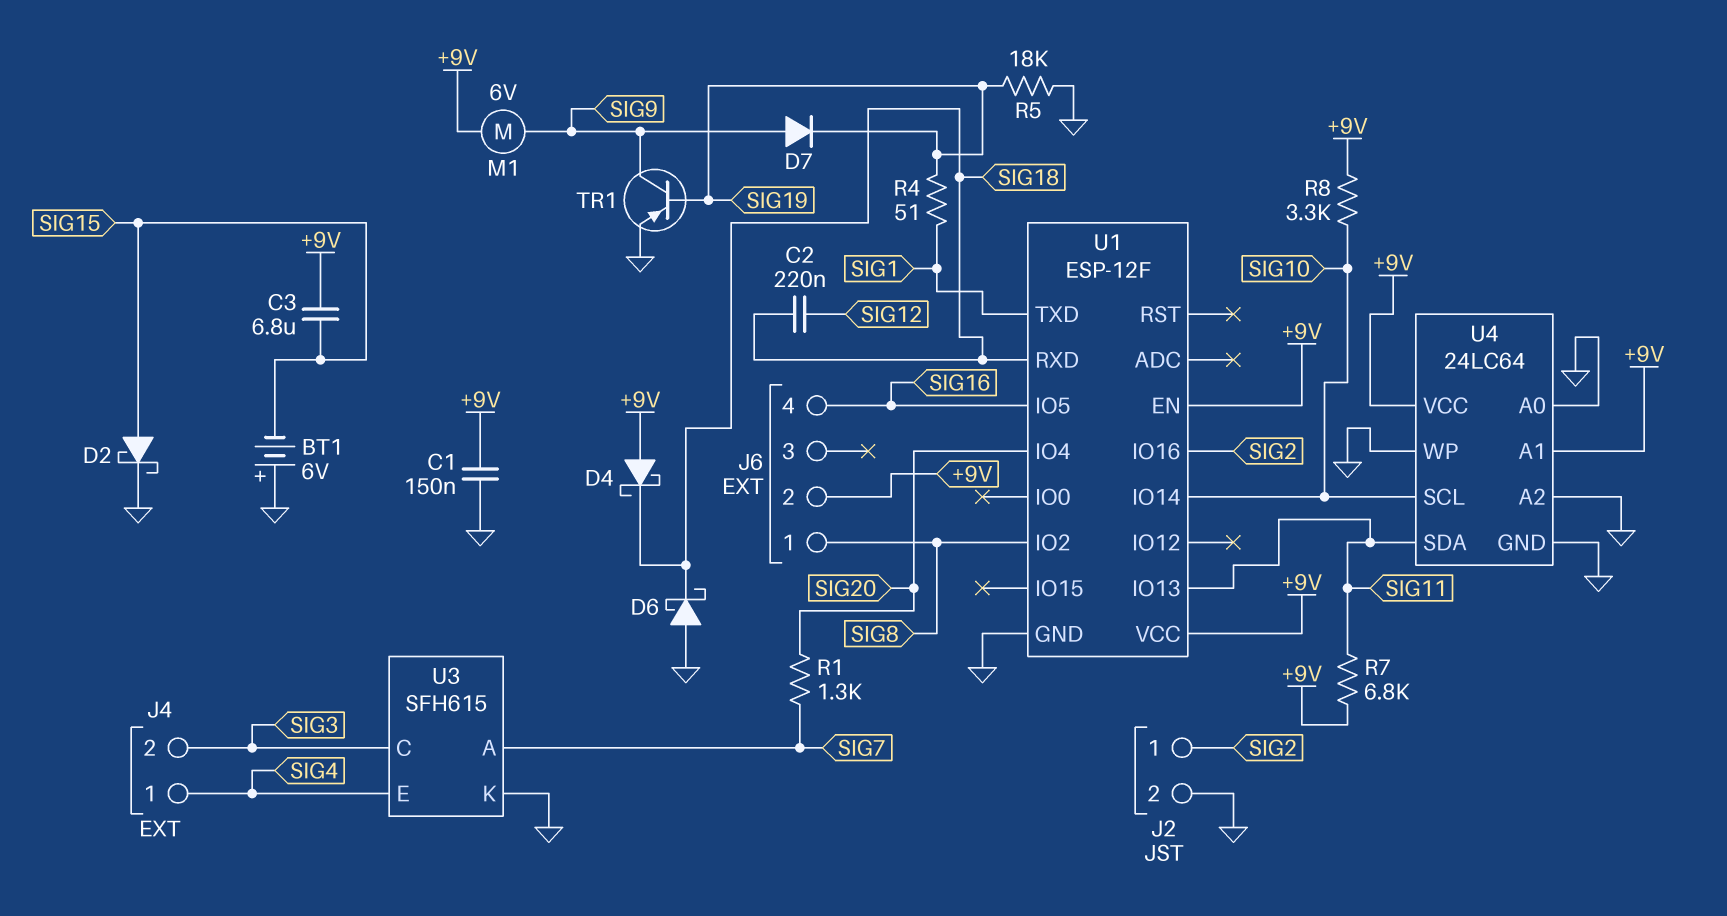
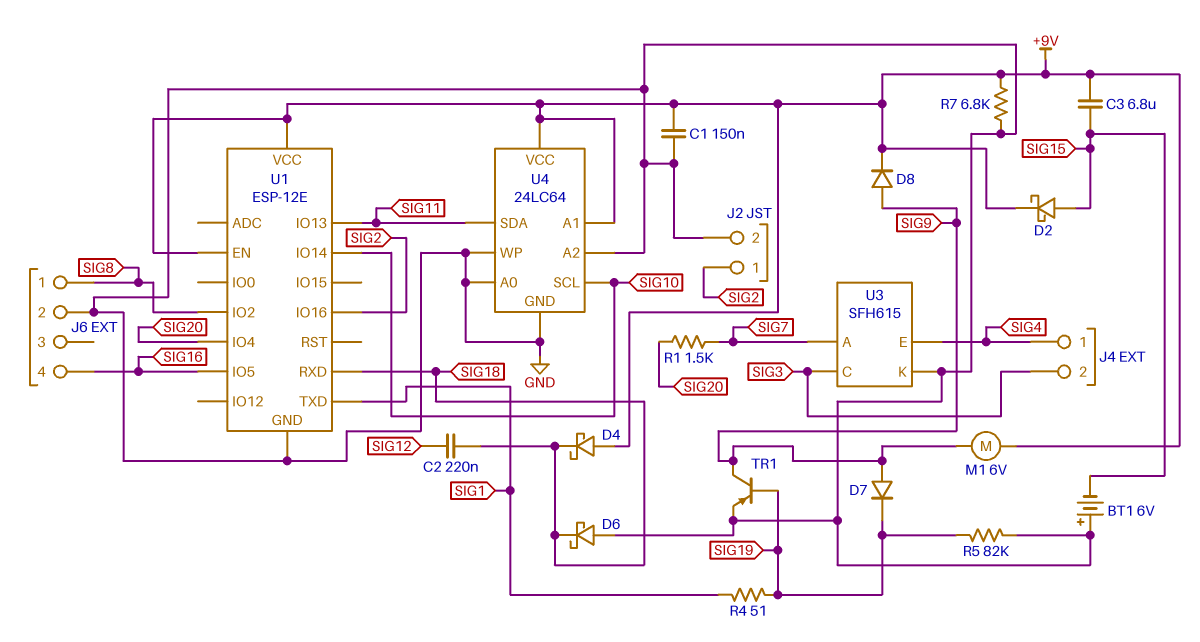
D2: schottky (A SIG15, K GND) -> schottky (A SIG15, K +9V)
D8: none -> diode (A SIG9, K +9V)
J6 pin 2: +9V -> GND
R1: 1.3k (SIG7, SIG20) -> 1.5k (SIG7, SIG20)
R5: 18k (GND, SIG19) -> 82k (GND, SIG19)
R7: 6.8k (+9V, SIG11) -> 6.8k (+9V, GND)
R8: 3.3k (+9V, SIG10) -> none
U1: ESP-12F -> ESP-12E

